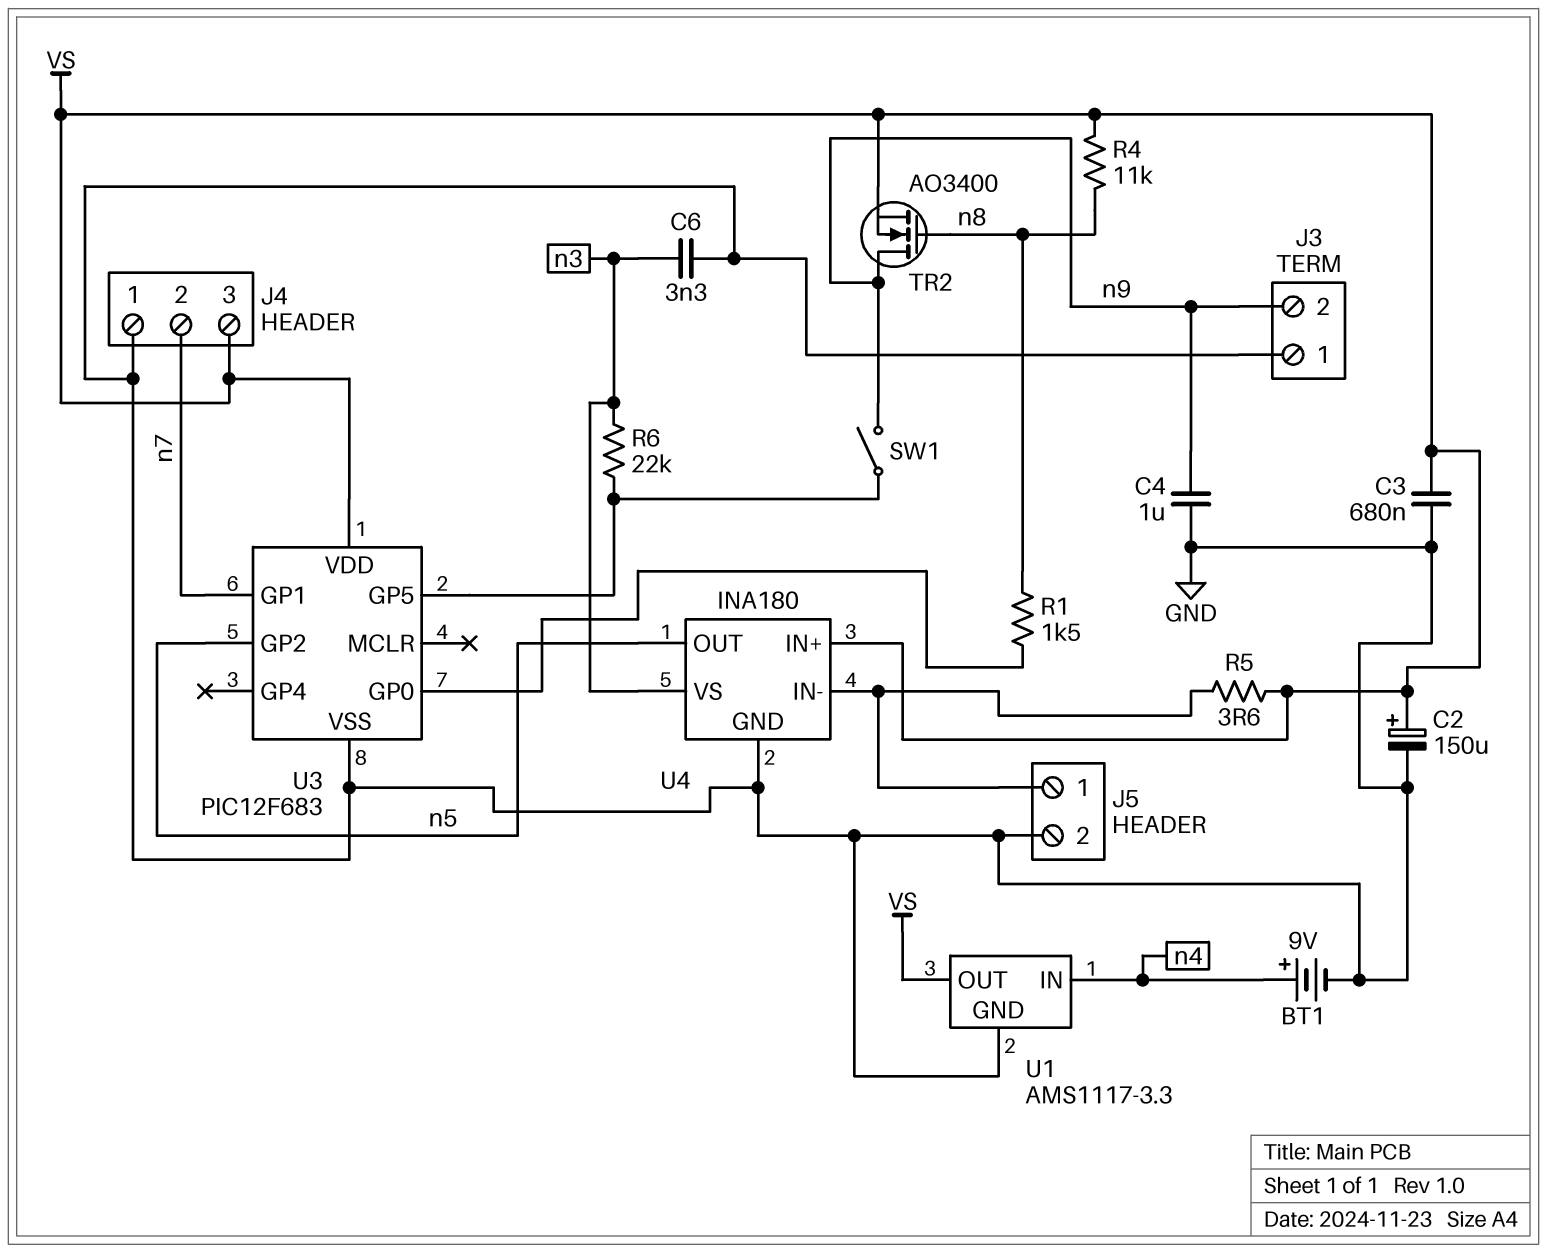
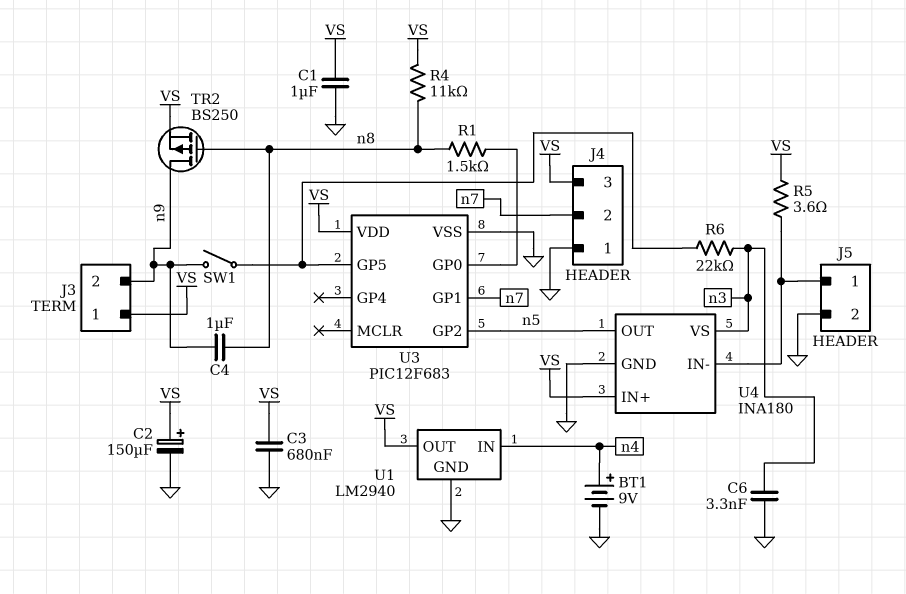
C1: none -> 1uF (GND, VS)
C4: 1uF (GND, n9) -> 1uF (n8, n9)
J3 pin 1: GND -> VS
TR2: NMOS AO3400 (G n8, D n9, S VS) -> PMOS BS250 (G n8, D n9, S VS)
U1: AMS1117-3.3 -> LM2940

